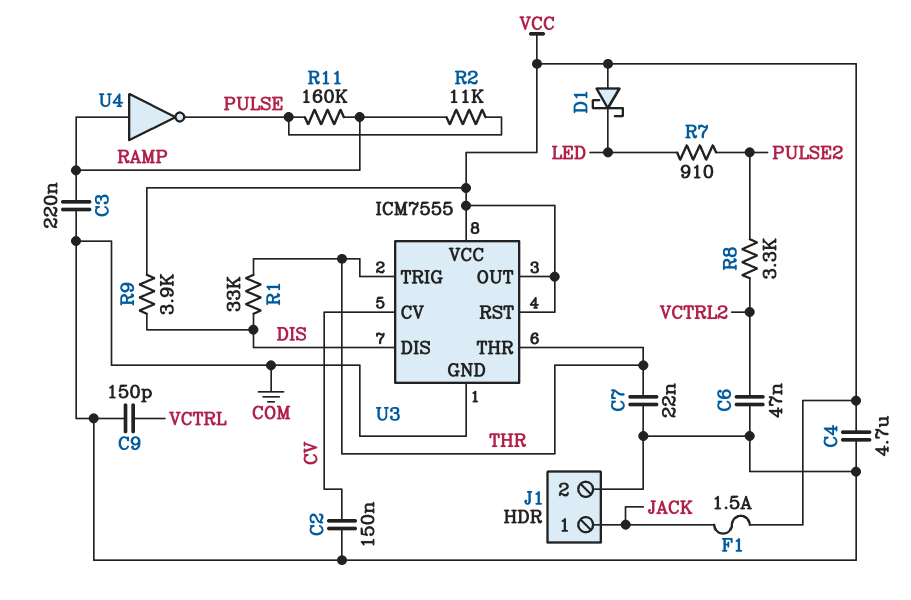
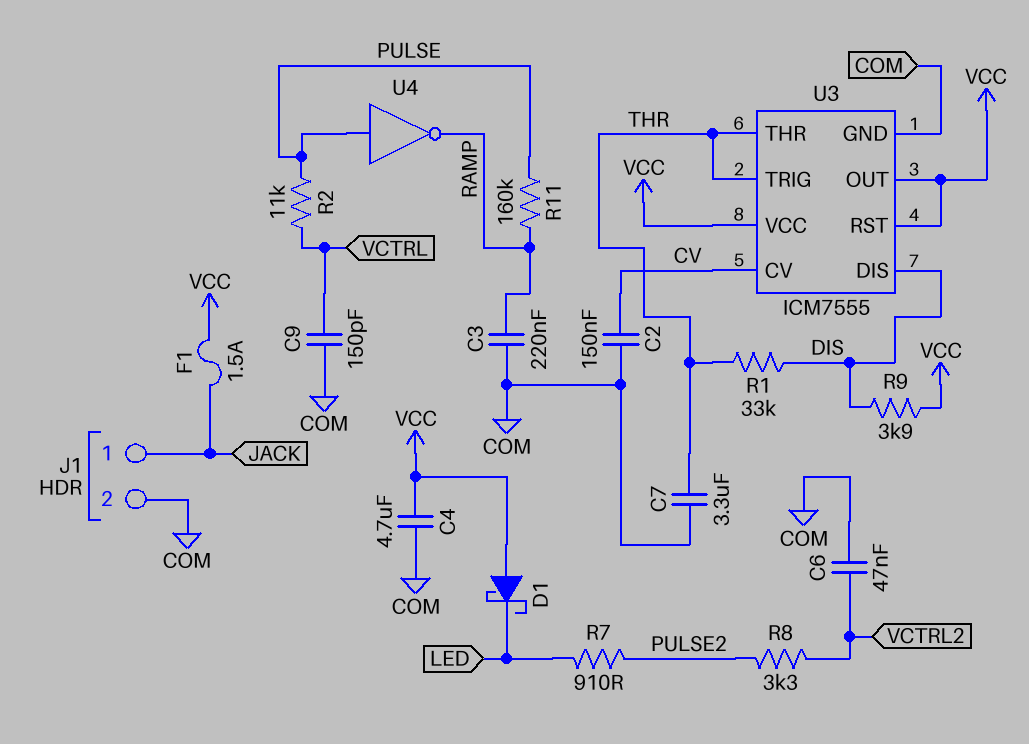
C7: 22nF (COM, THR) -> 3.3uF (COM, THR)
R2: 11k (PULSE, RAMP) -> 11k (PULSE, VCTRL)
U4: NOT (in RAMP, out PULSE) -> NOT (in PULSE, out RAMP)

